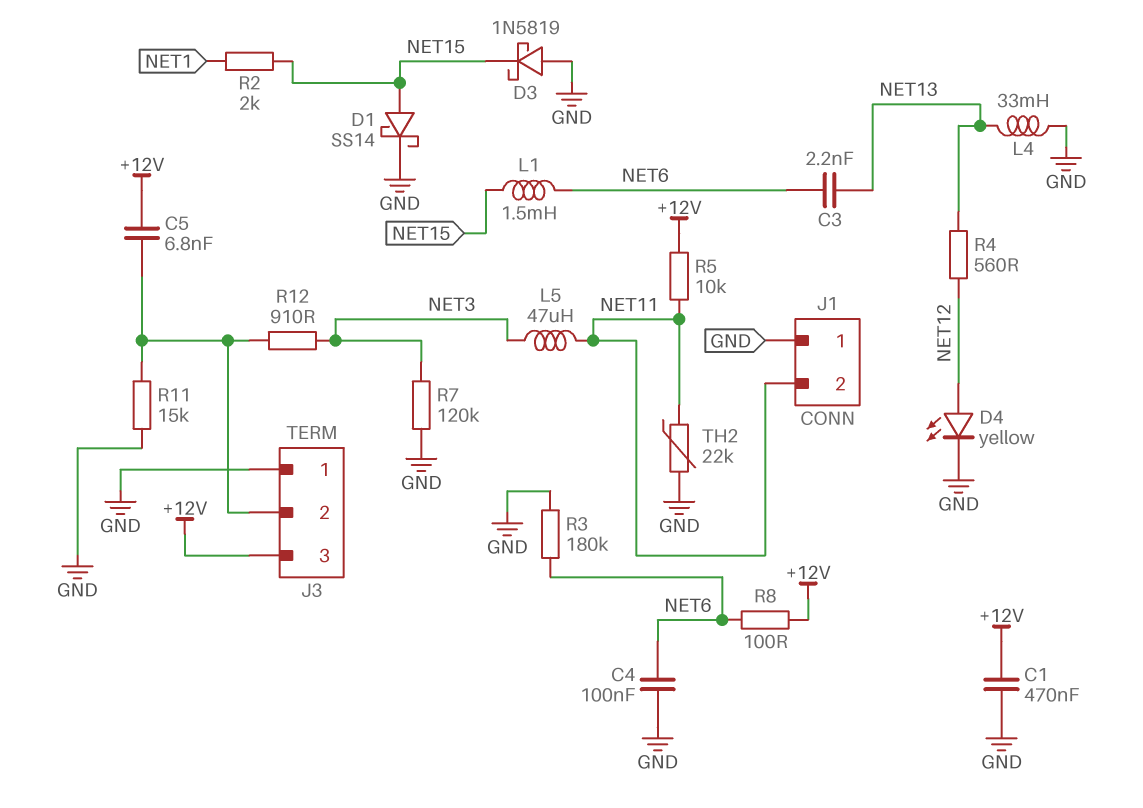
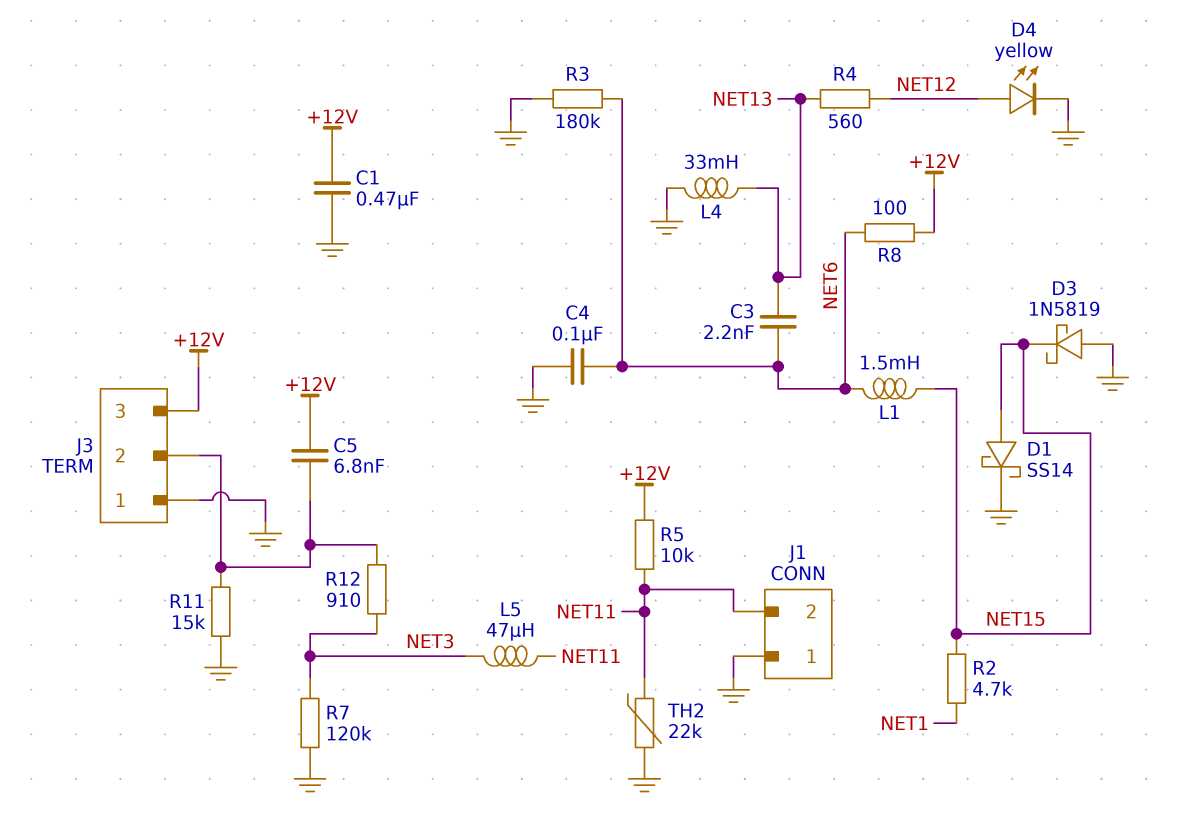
R2: 2k (NET1, NET15) -> 4.7k (NET1, NET15)

